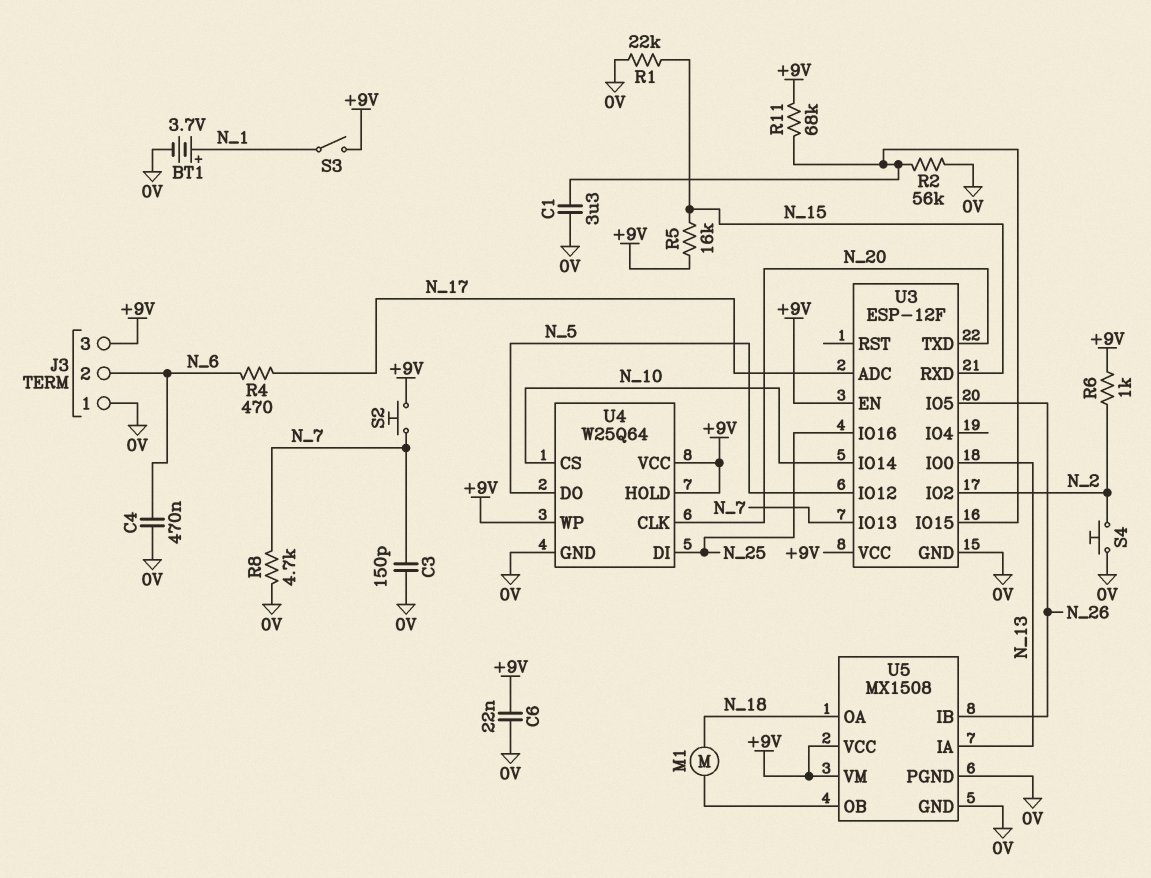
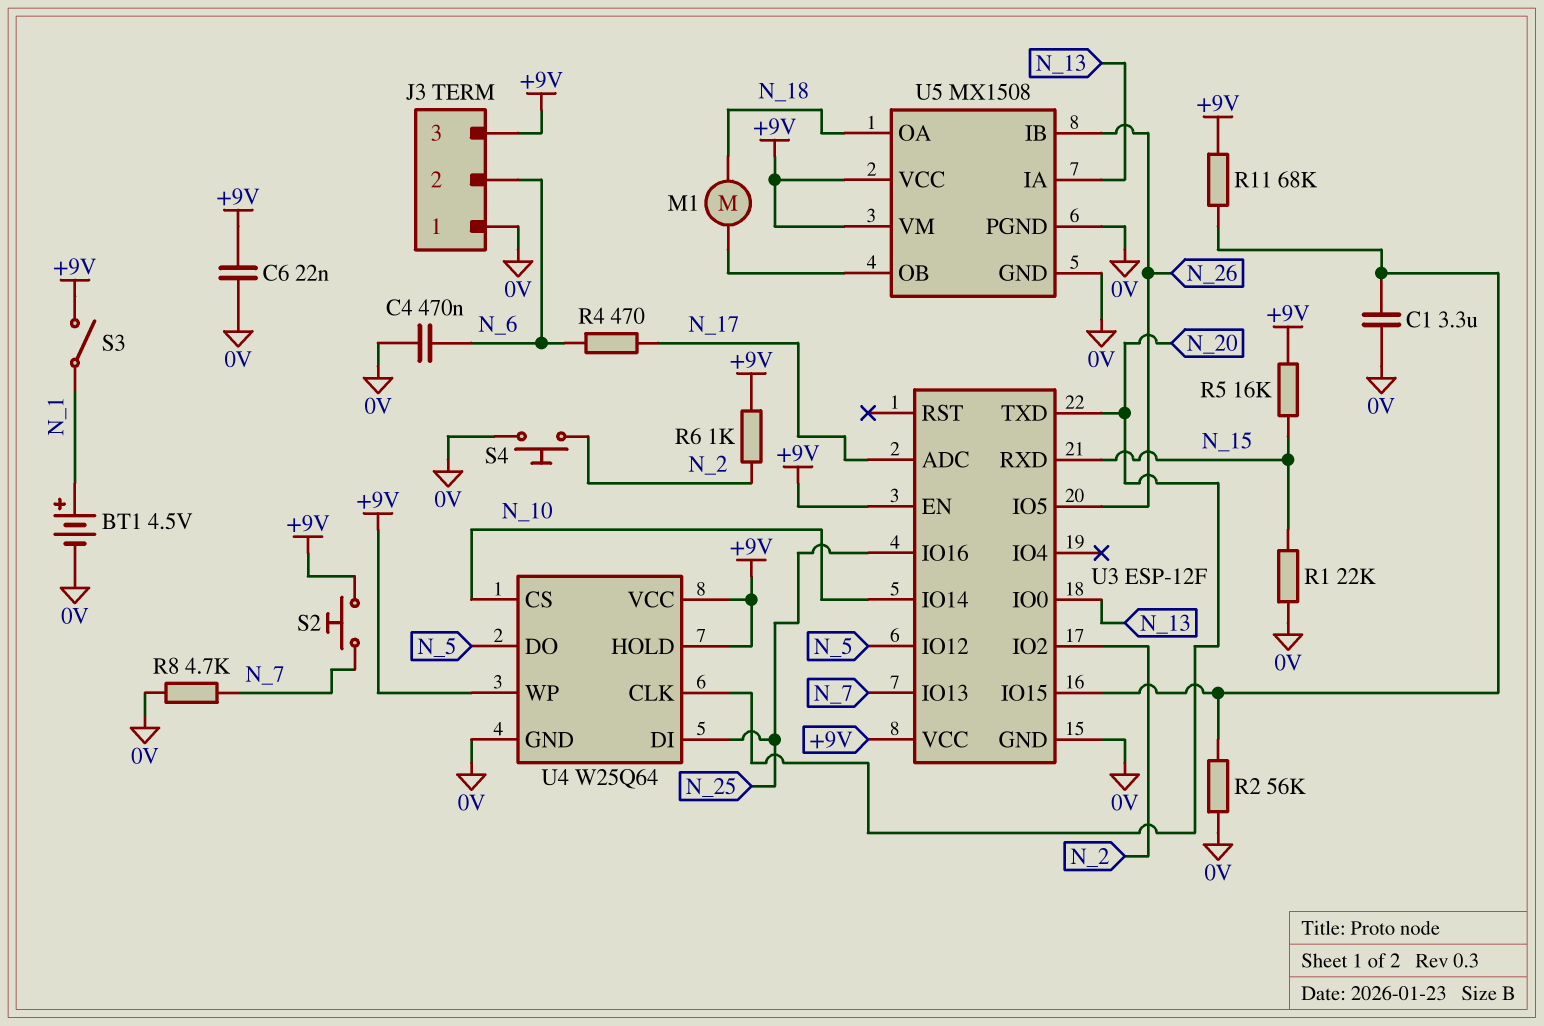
BT1: 3.7V (plus N_1, minus 0V) -> 4.5V (plus N_1, minus 0V)
C3: 150pF (0V, N_7) -> none

